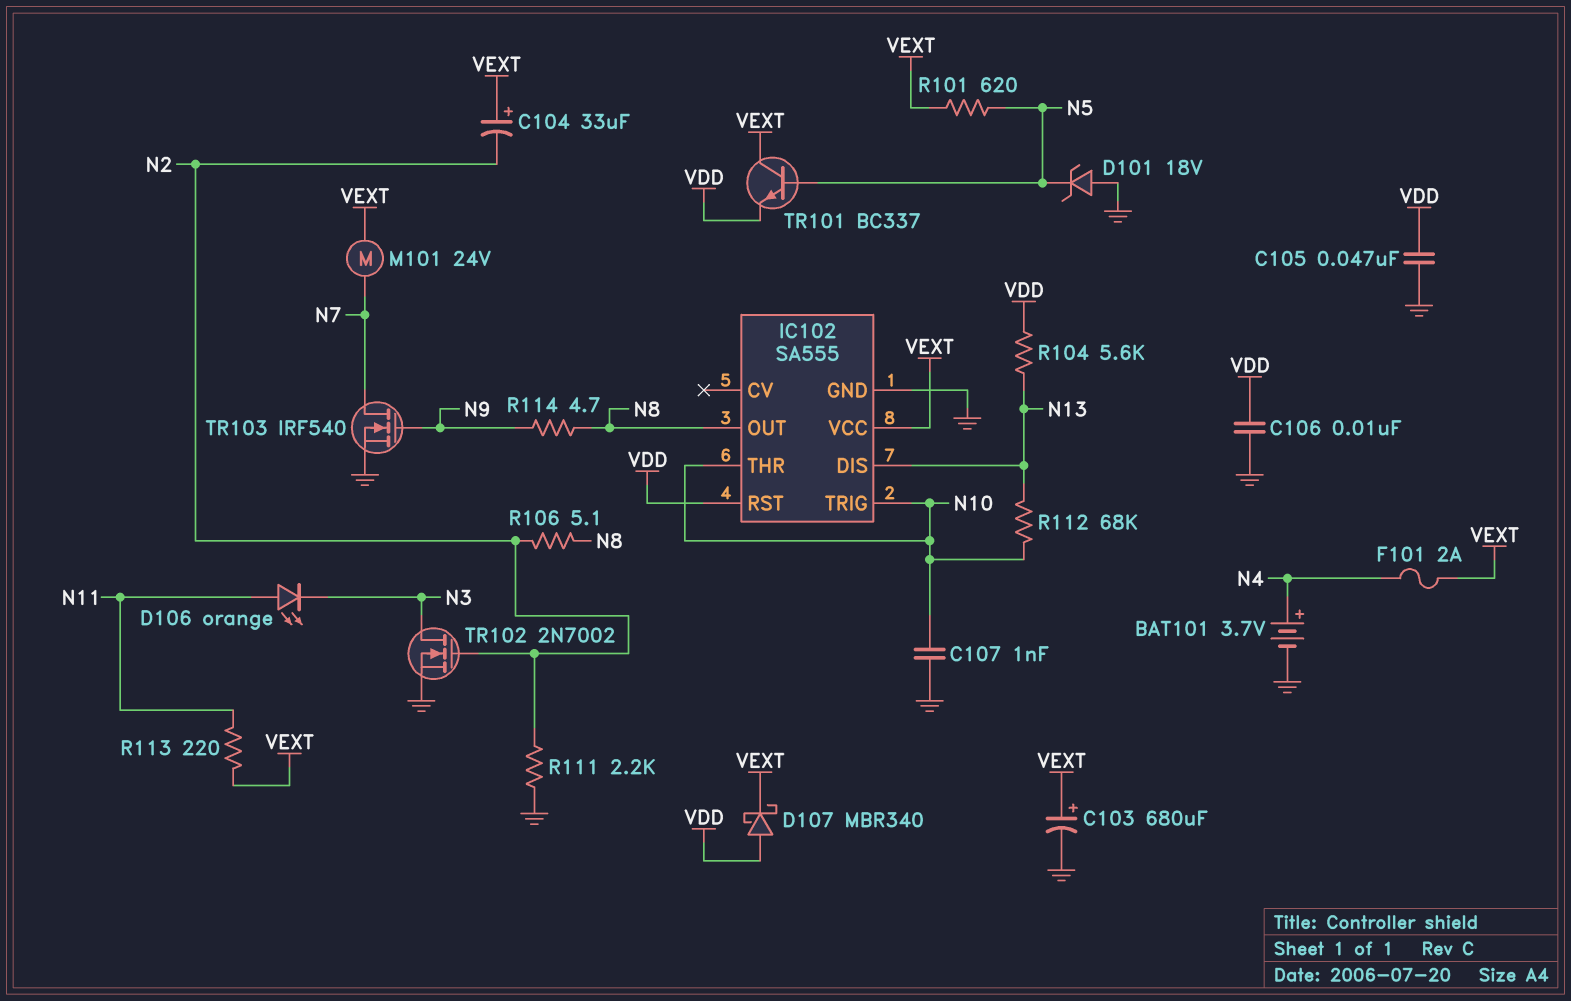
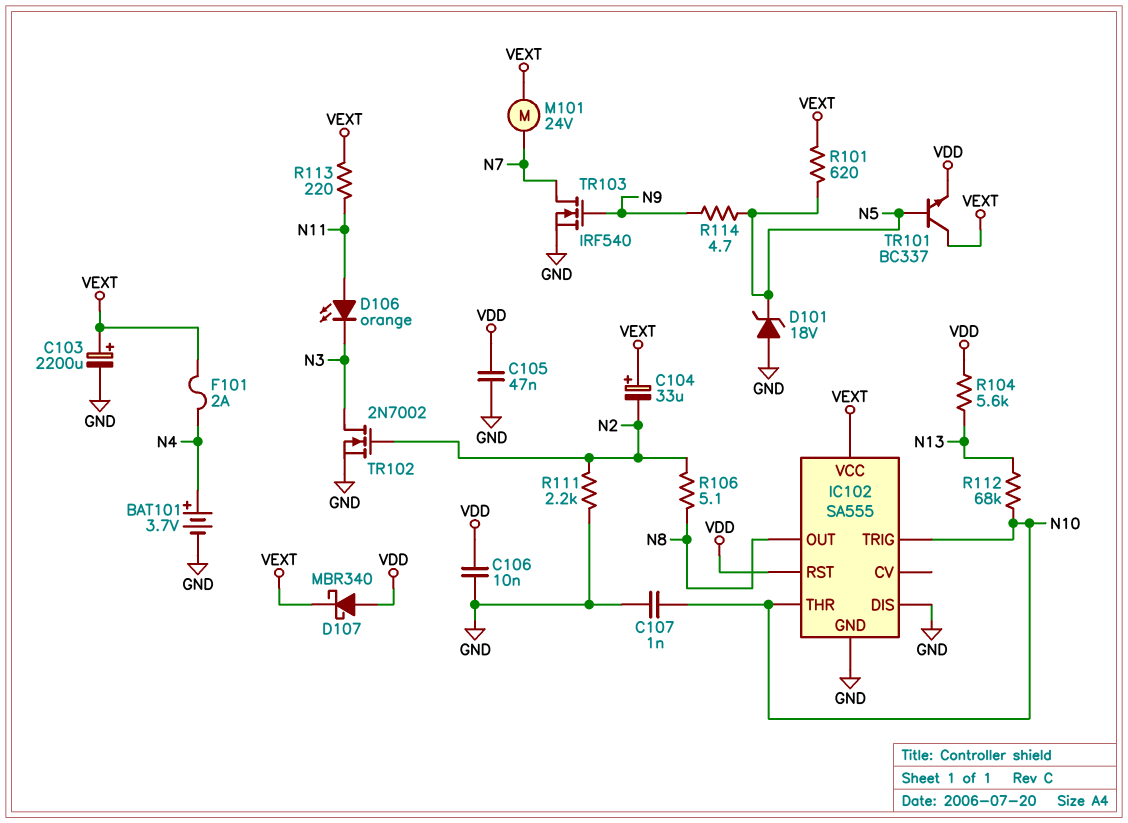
C103: 680uF (plus VEXT, minus GND) -> 2200uF (plus VEXT, minus GND)
IC102 pin DIS: N13 -> GND
R114: 4.7 (N8, N9) -> 4.7 (N5, N9)

